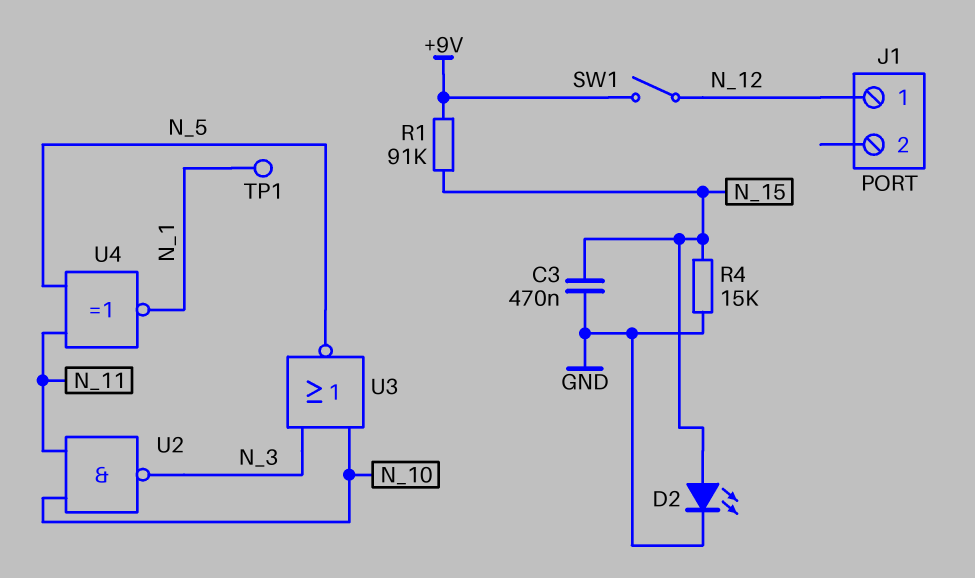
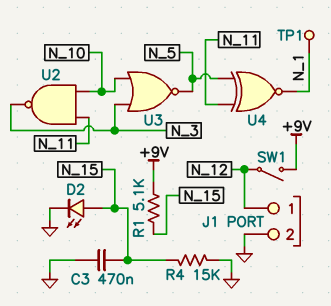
J1 pin 2: none -> GND
R1: 91k (+9V, N_15) -> 5.1k (+9V, N_15)

